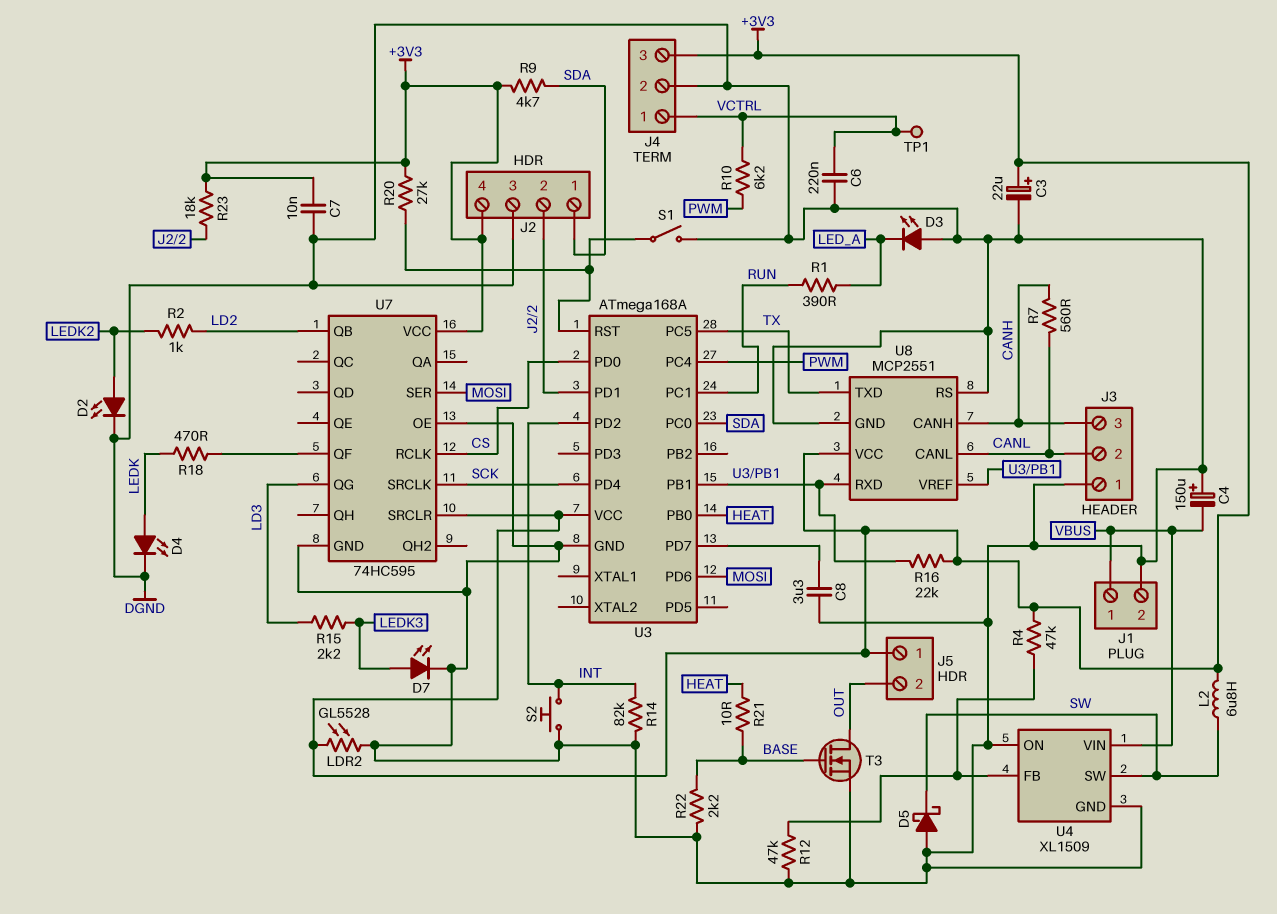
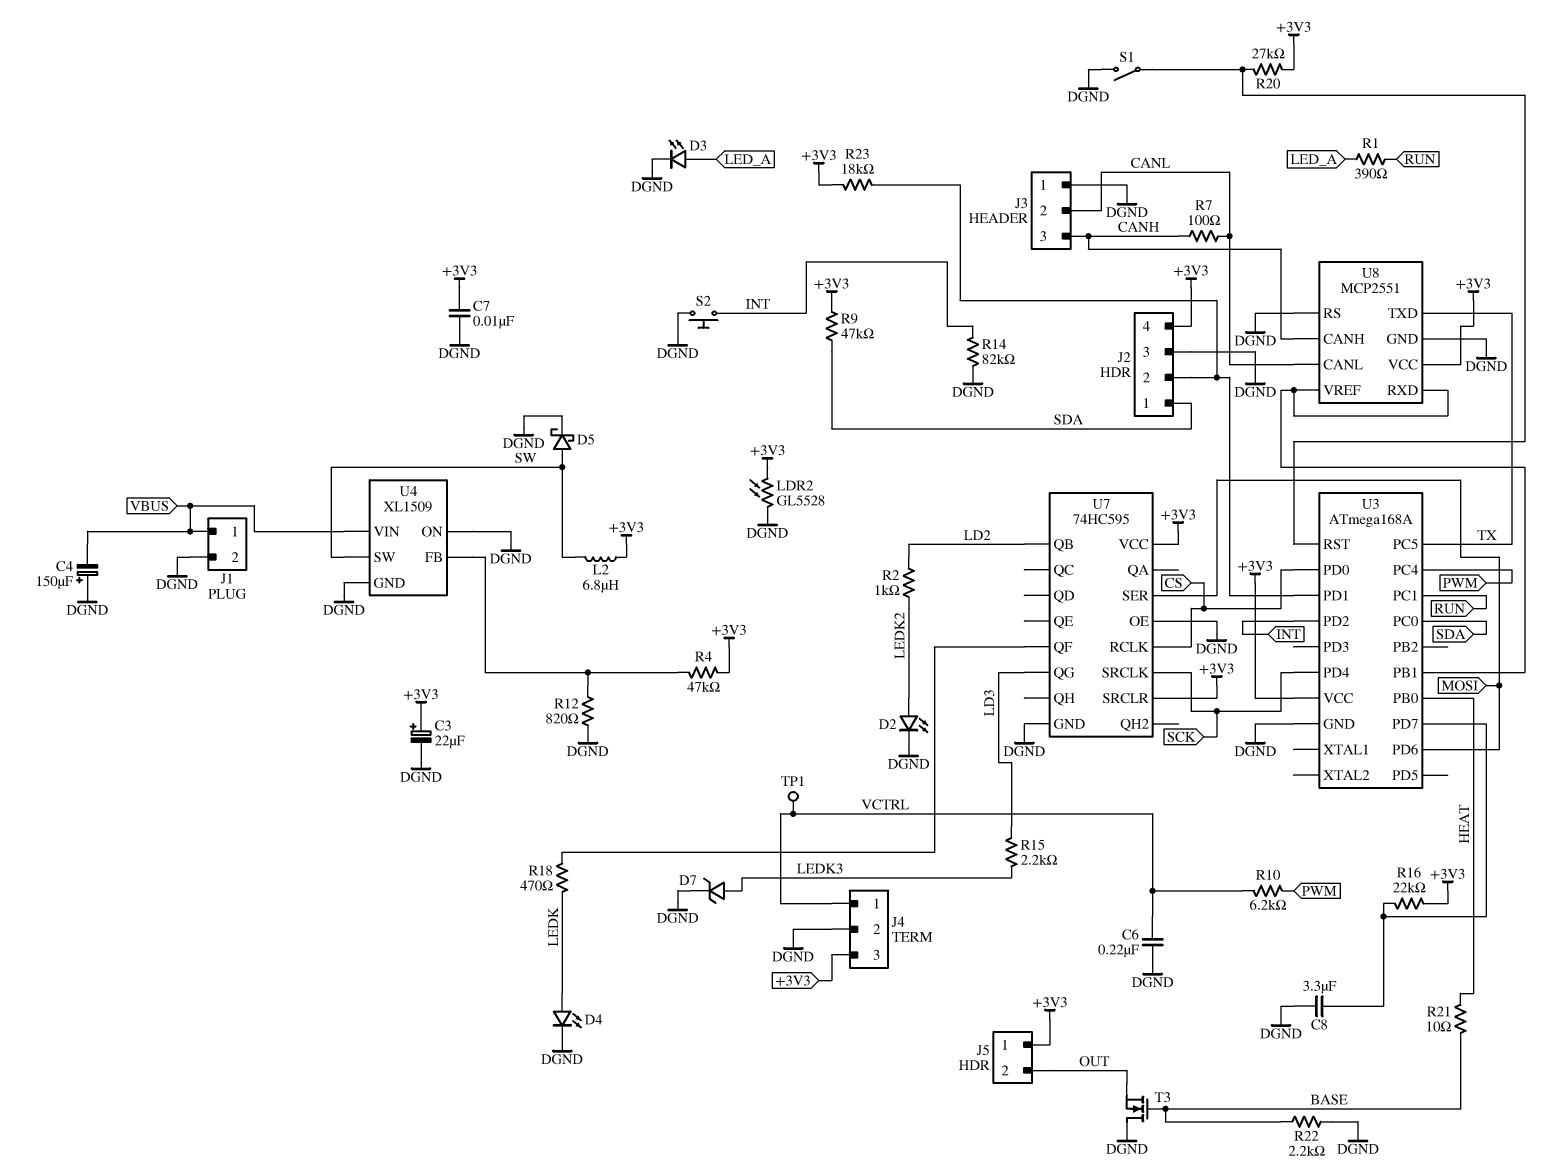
D3: LED (A DGND, K LED_A) -> LED (A LED_A, K DGND)
D5: schottky (A DGND, K SW) -> schottky (A SW, K DGND)
D7: LED (A LEDK3, K DGND) -> zener (A LEDK3, K DGND)
R7: 560 (CANH, CANL) -> 100 (CANH, CANL)
R9: 4.7k (+3V3, SDA) -> 47k (+3V3, SDA)
R12: 47k (DGND, U4/FB) -> 820 (DGND, U4/FB)
R16: 22k (+3V3, U3/PB1) -> 22k (+3V3, U3/PD7)
T3: NMOS (G BASE, D OUT, S DGND) -> NMOS (G BASE, D DGND, S OUT)

